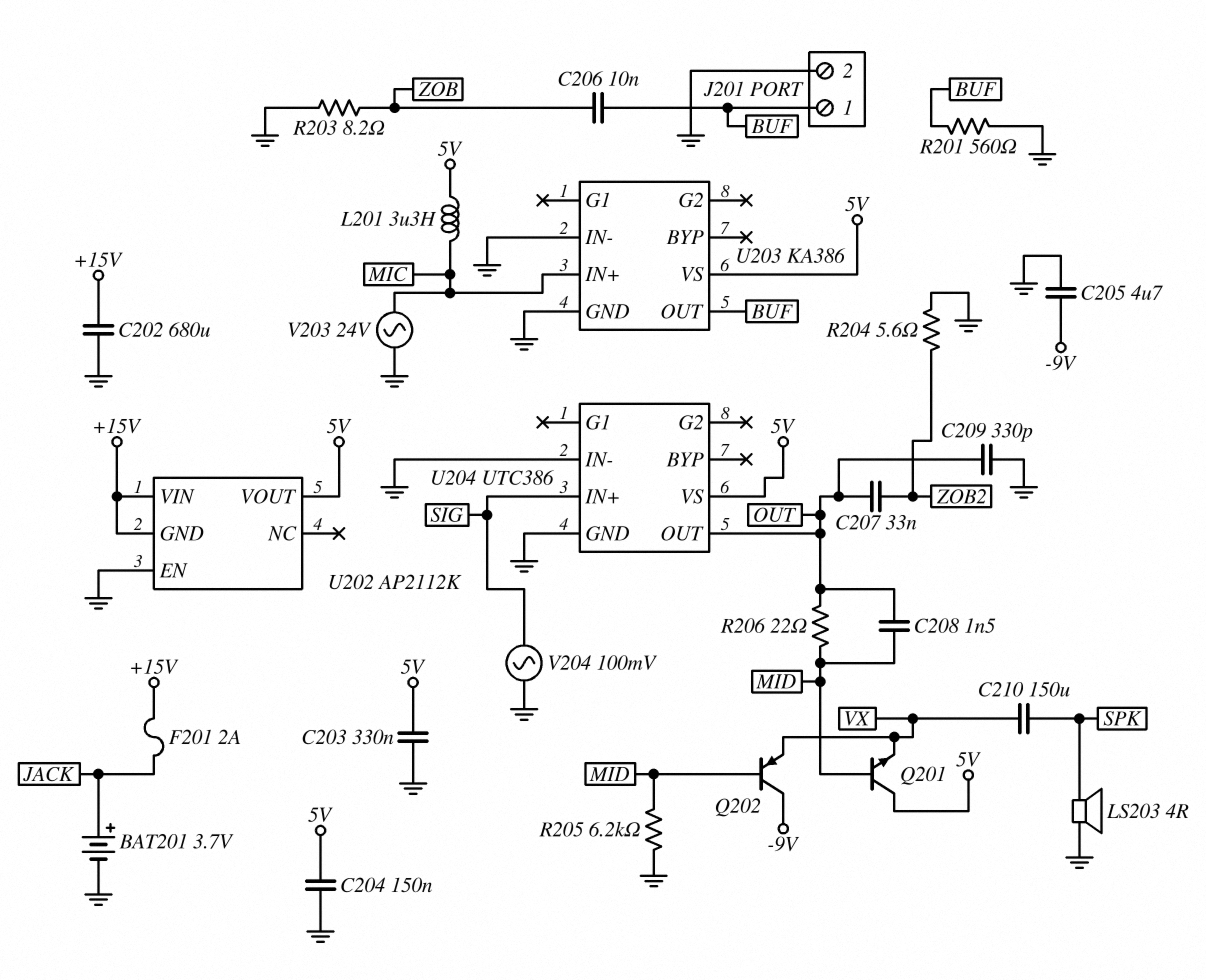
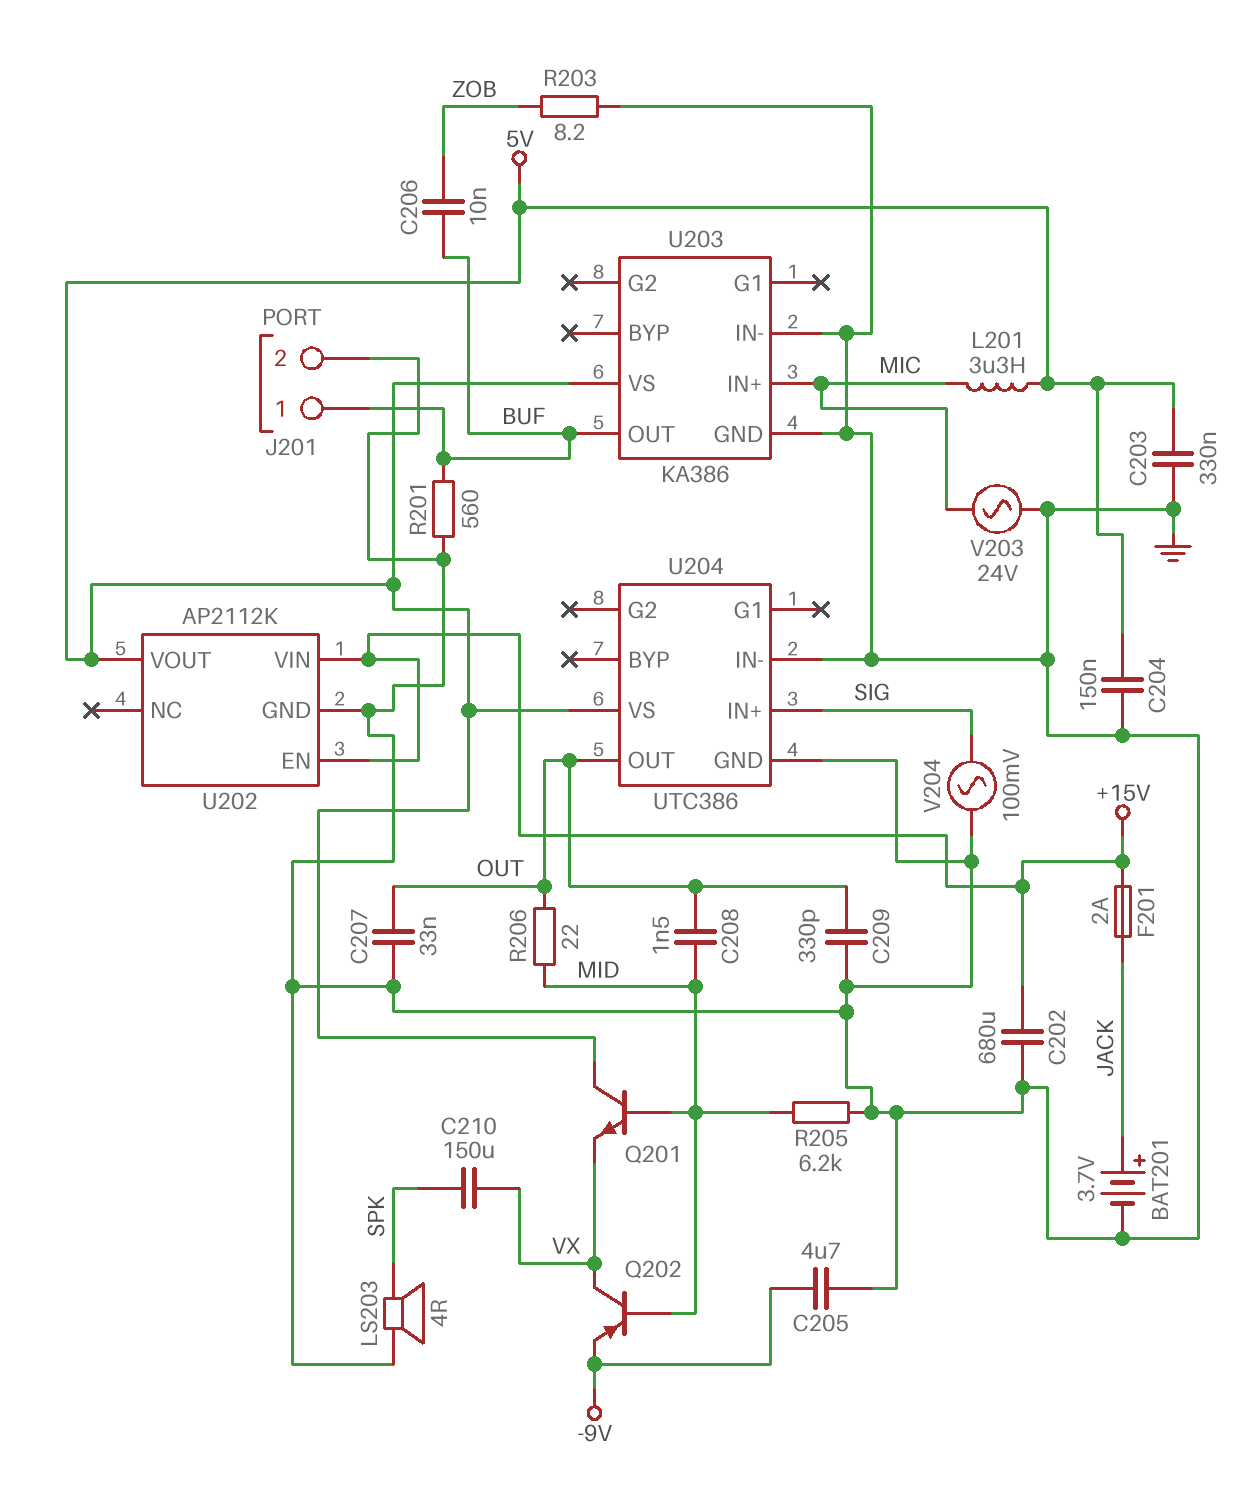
C207: 33nF (OUT, ZOB2) -> 33nF (GND, OUT)
Q202: PNP (B MID, C -9V, E VX) -> PNP (B MID, C VX, E -9V)
R204: 5.6 (GND, ZOB2) -> none
U202 pin EN: GND -> +15V
U202 pin GND: +15V -> GND

